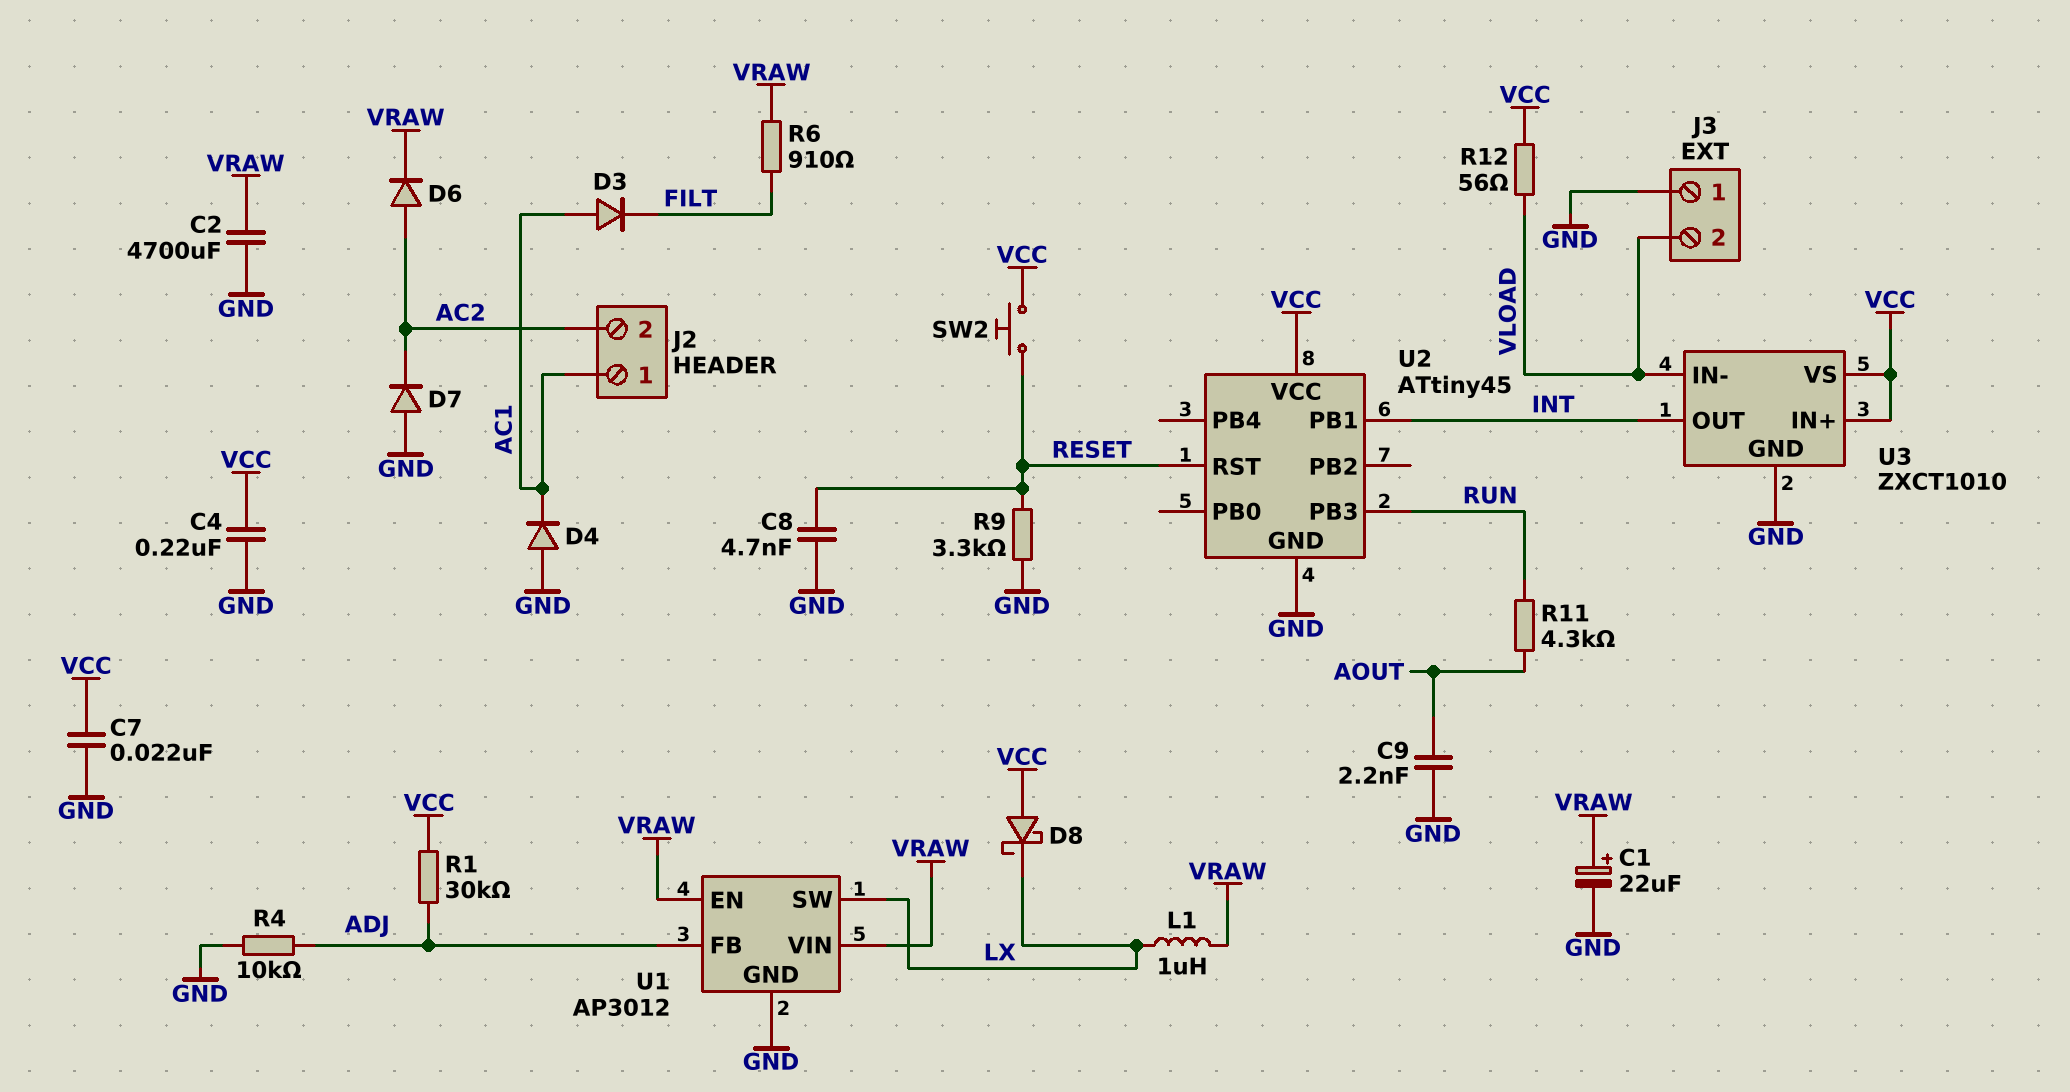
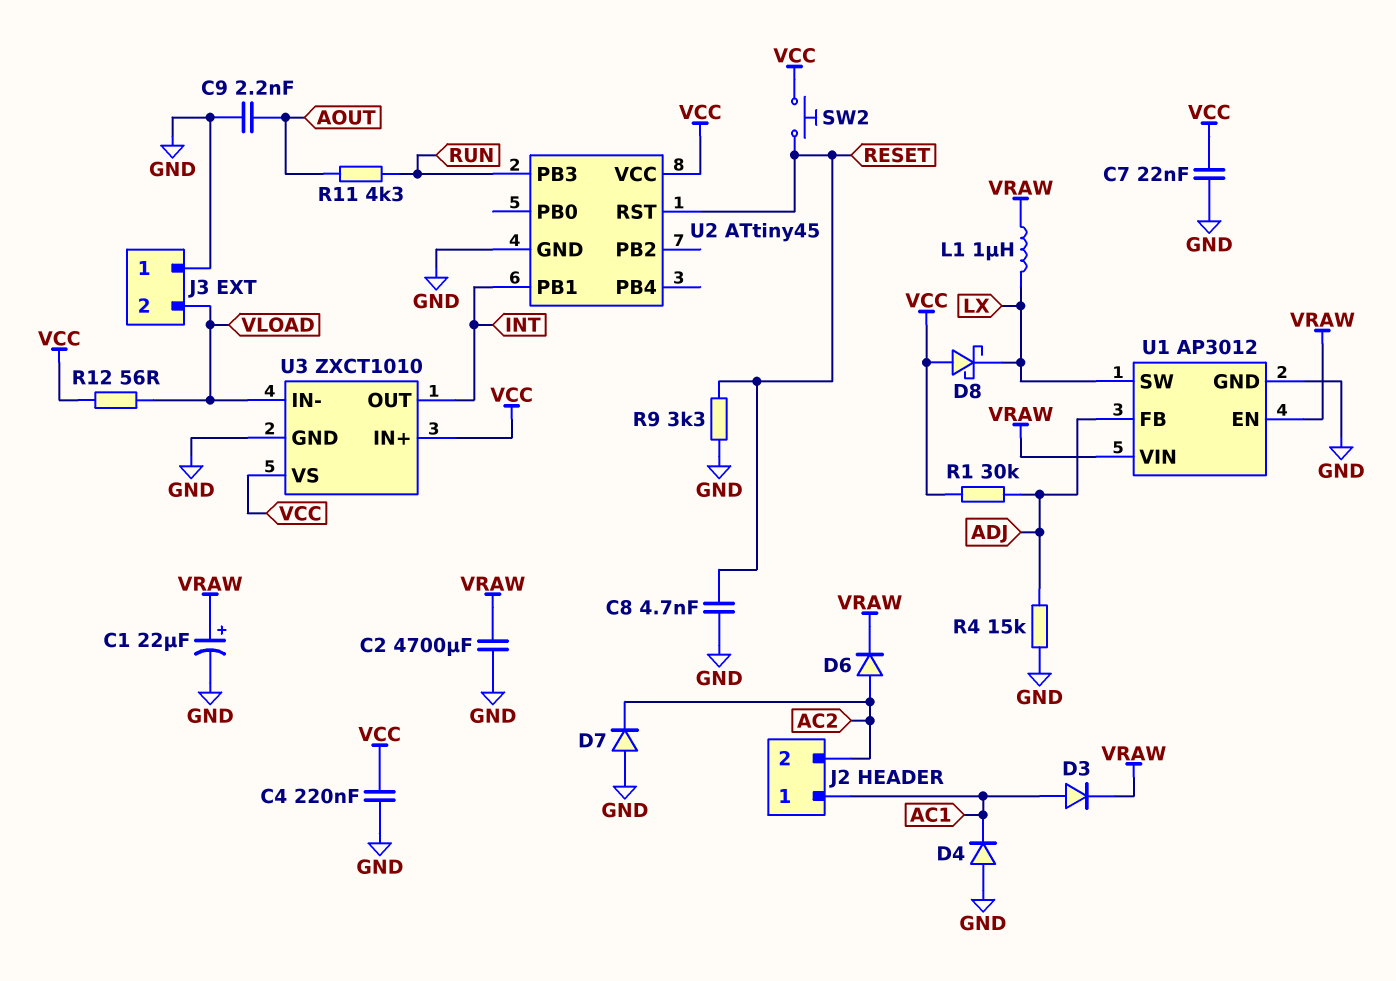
D3: diode (A AC1, K FILT) -> diode (A AC1, K VRAW)
R4: 10k (ADJ, GND) -> 15k (ADJ, GND)
R6: 910 (FILT, VRAW) -> none

